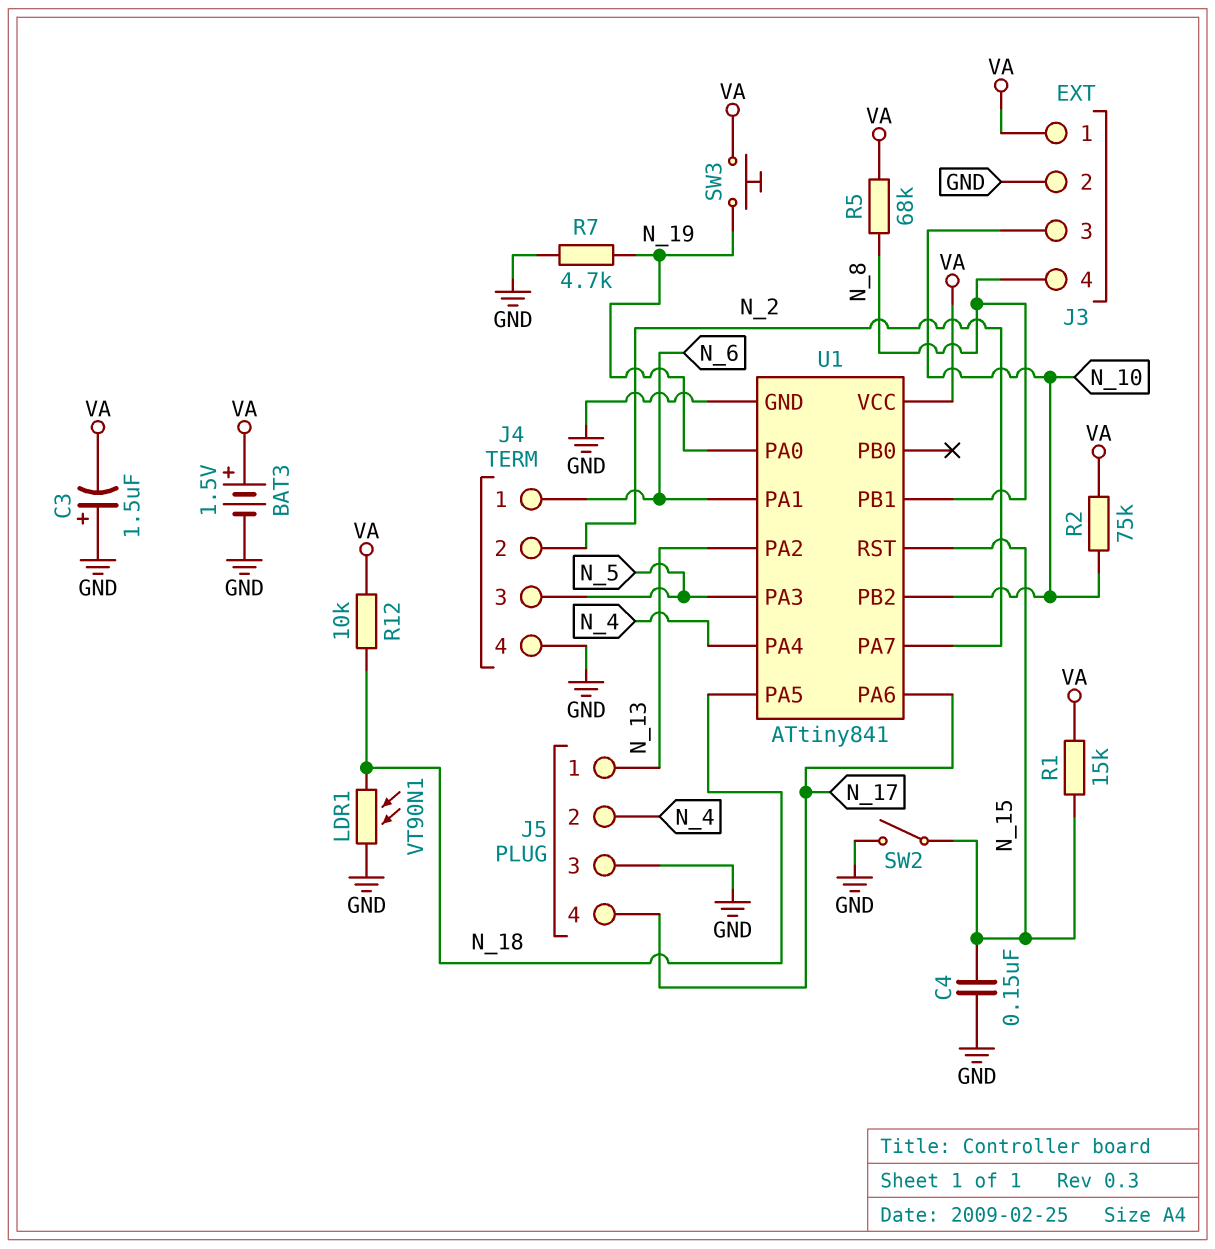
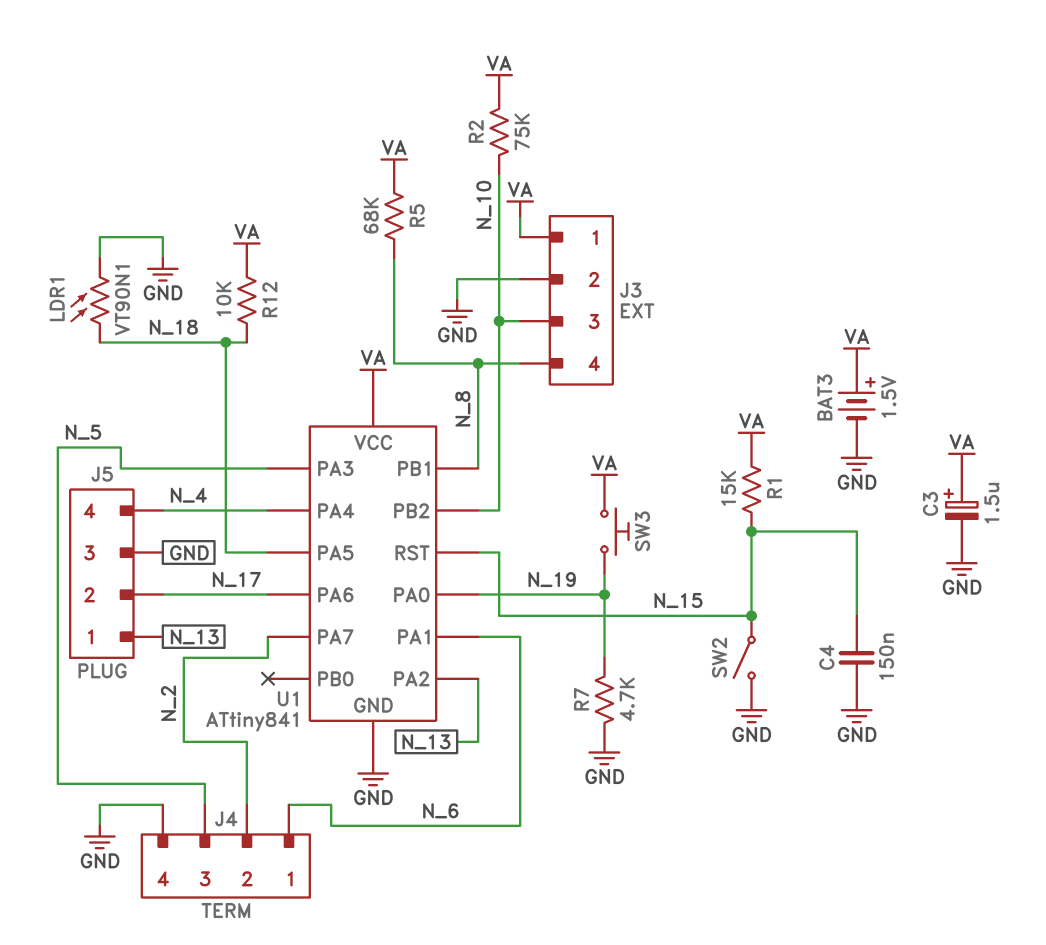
C3: 1.5uF (plus GND, minus VA) -> 1.5uF (plus VA, minus GND)
J5 pin 2: N_4 -> N_17
J5 pin 4: N_17 -> N_4

